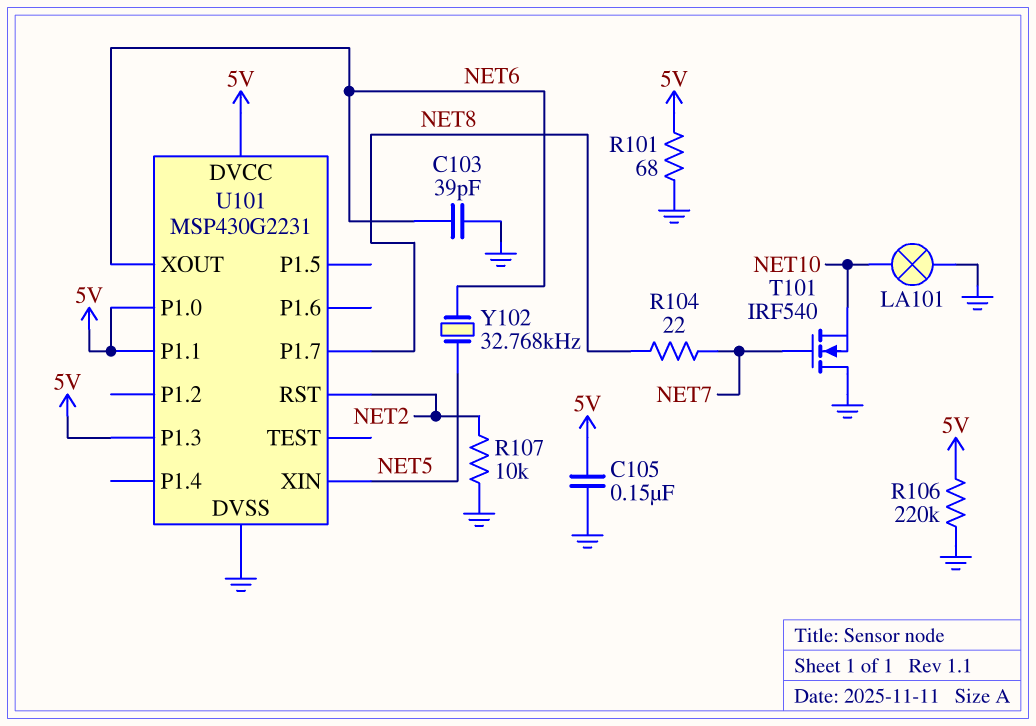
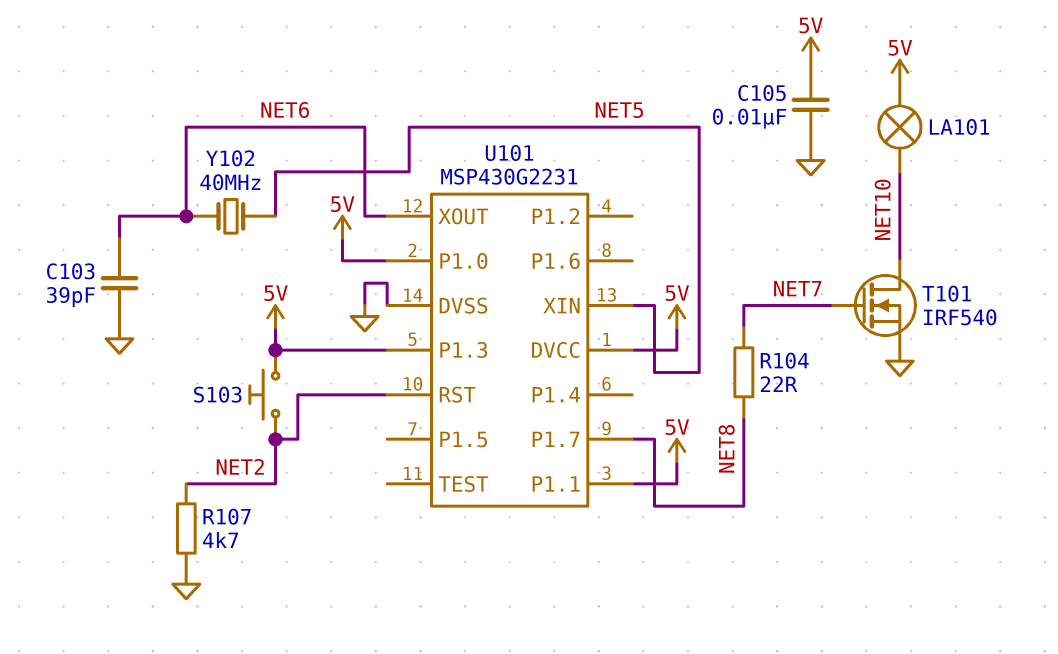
C105: 150nF (5V, GND) -> 10nF (5V, GND)
LA101: lamp (GND, NET10) -> lamp (5V, NET10)
R101: 68 (5V, GND) -> none
R106: 220k (5V, GND) -> none
R107: 10k (GND, NET2) -> 4.7k (GND, NET2)
S103: none -> button (5V, NET2)
T101: NMOS IRF540 (G NET7, D GND, S NET10) -> NMOS IRF540 (G NET7, D NET10, S GND)
Y102: 32.768kHz (NET5, NET6) -> 40MHz (NET5, NET6)

